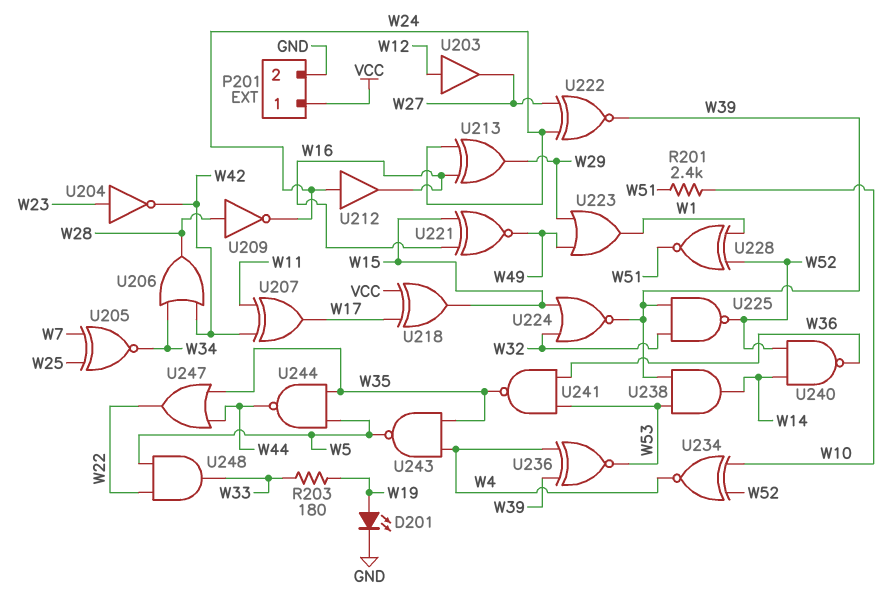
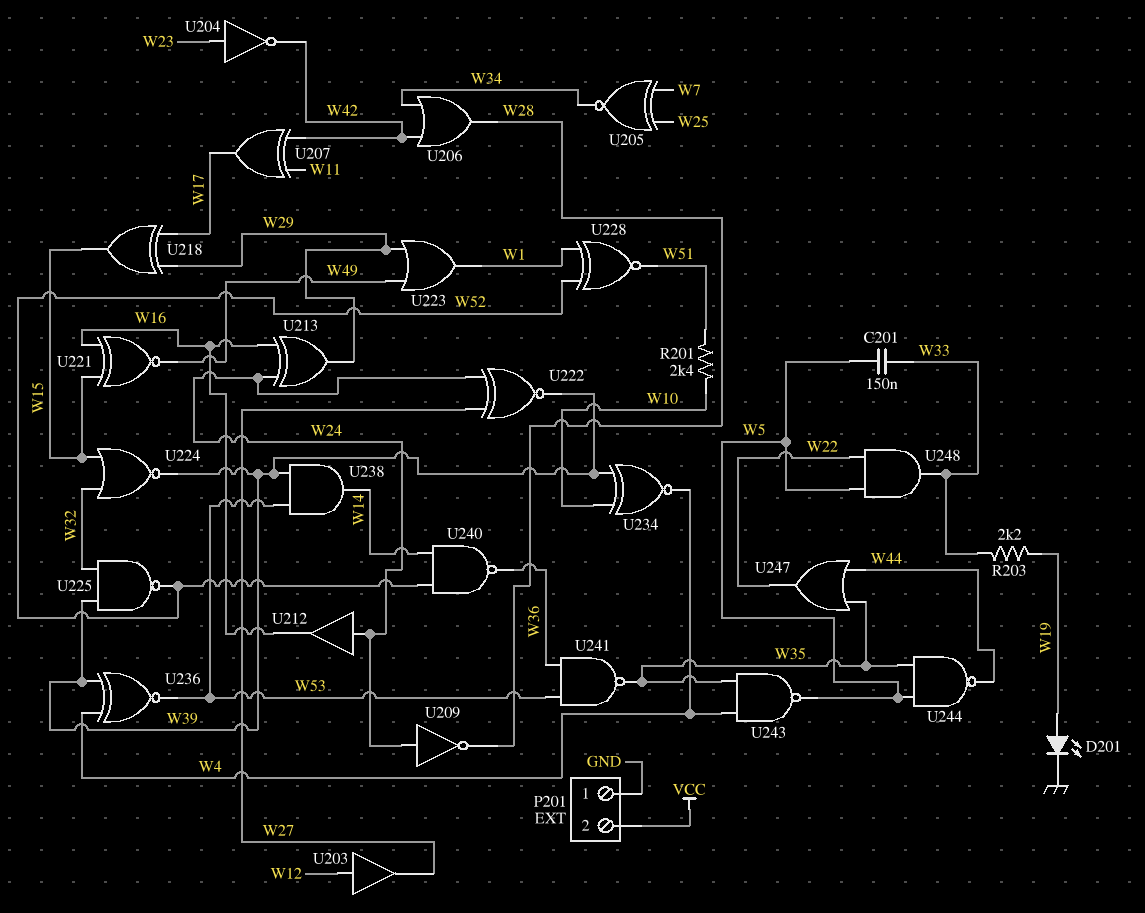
C201: none -> 150nF (W5, W33)
P201 pin 1: VCC -> GND
P201 pin 2: GND -> VCC
R203: 180 (W19, W33) -> 2.2k (W19, W33)
U209: NOT (in W28, out W24) -> NOT (in W24, out W28)
U218: XOR (in VCC, in W17, out W15) -> XOR (in W17, in W29, out W15)
U234: XNOR (in W10, in W52, out W4) -> XNOR (in W10, in W39, out W4)

